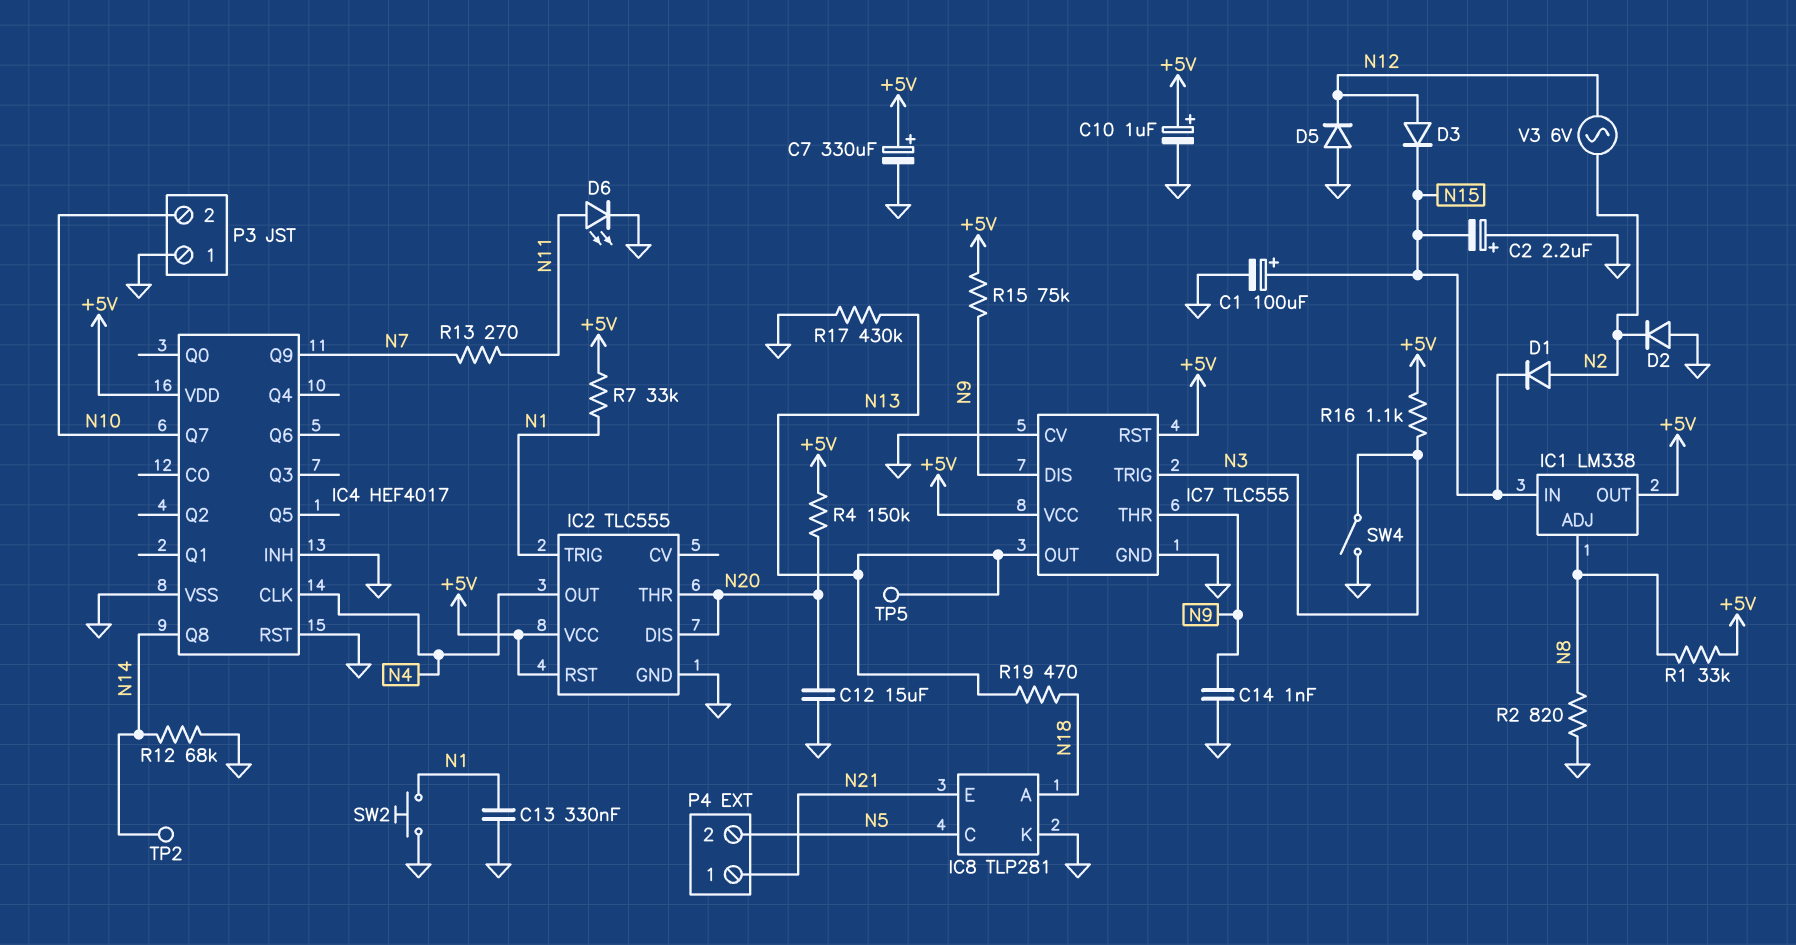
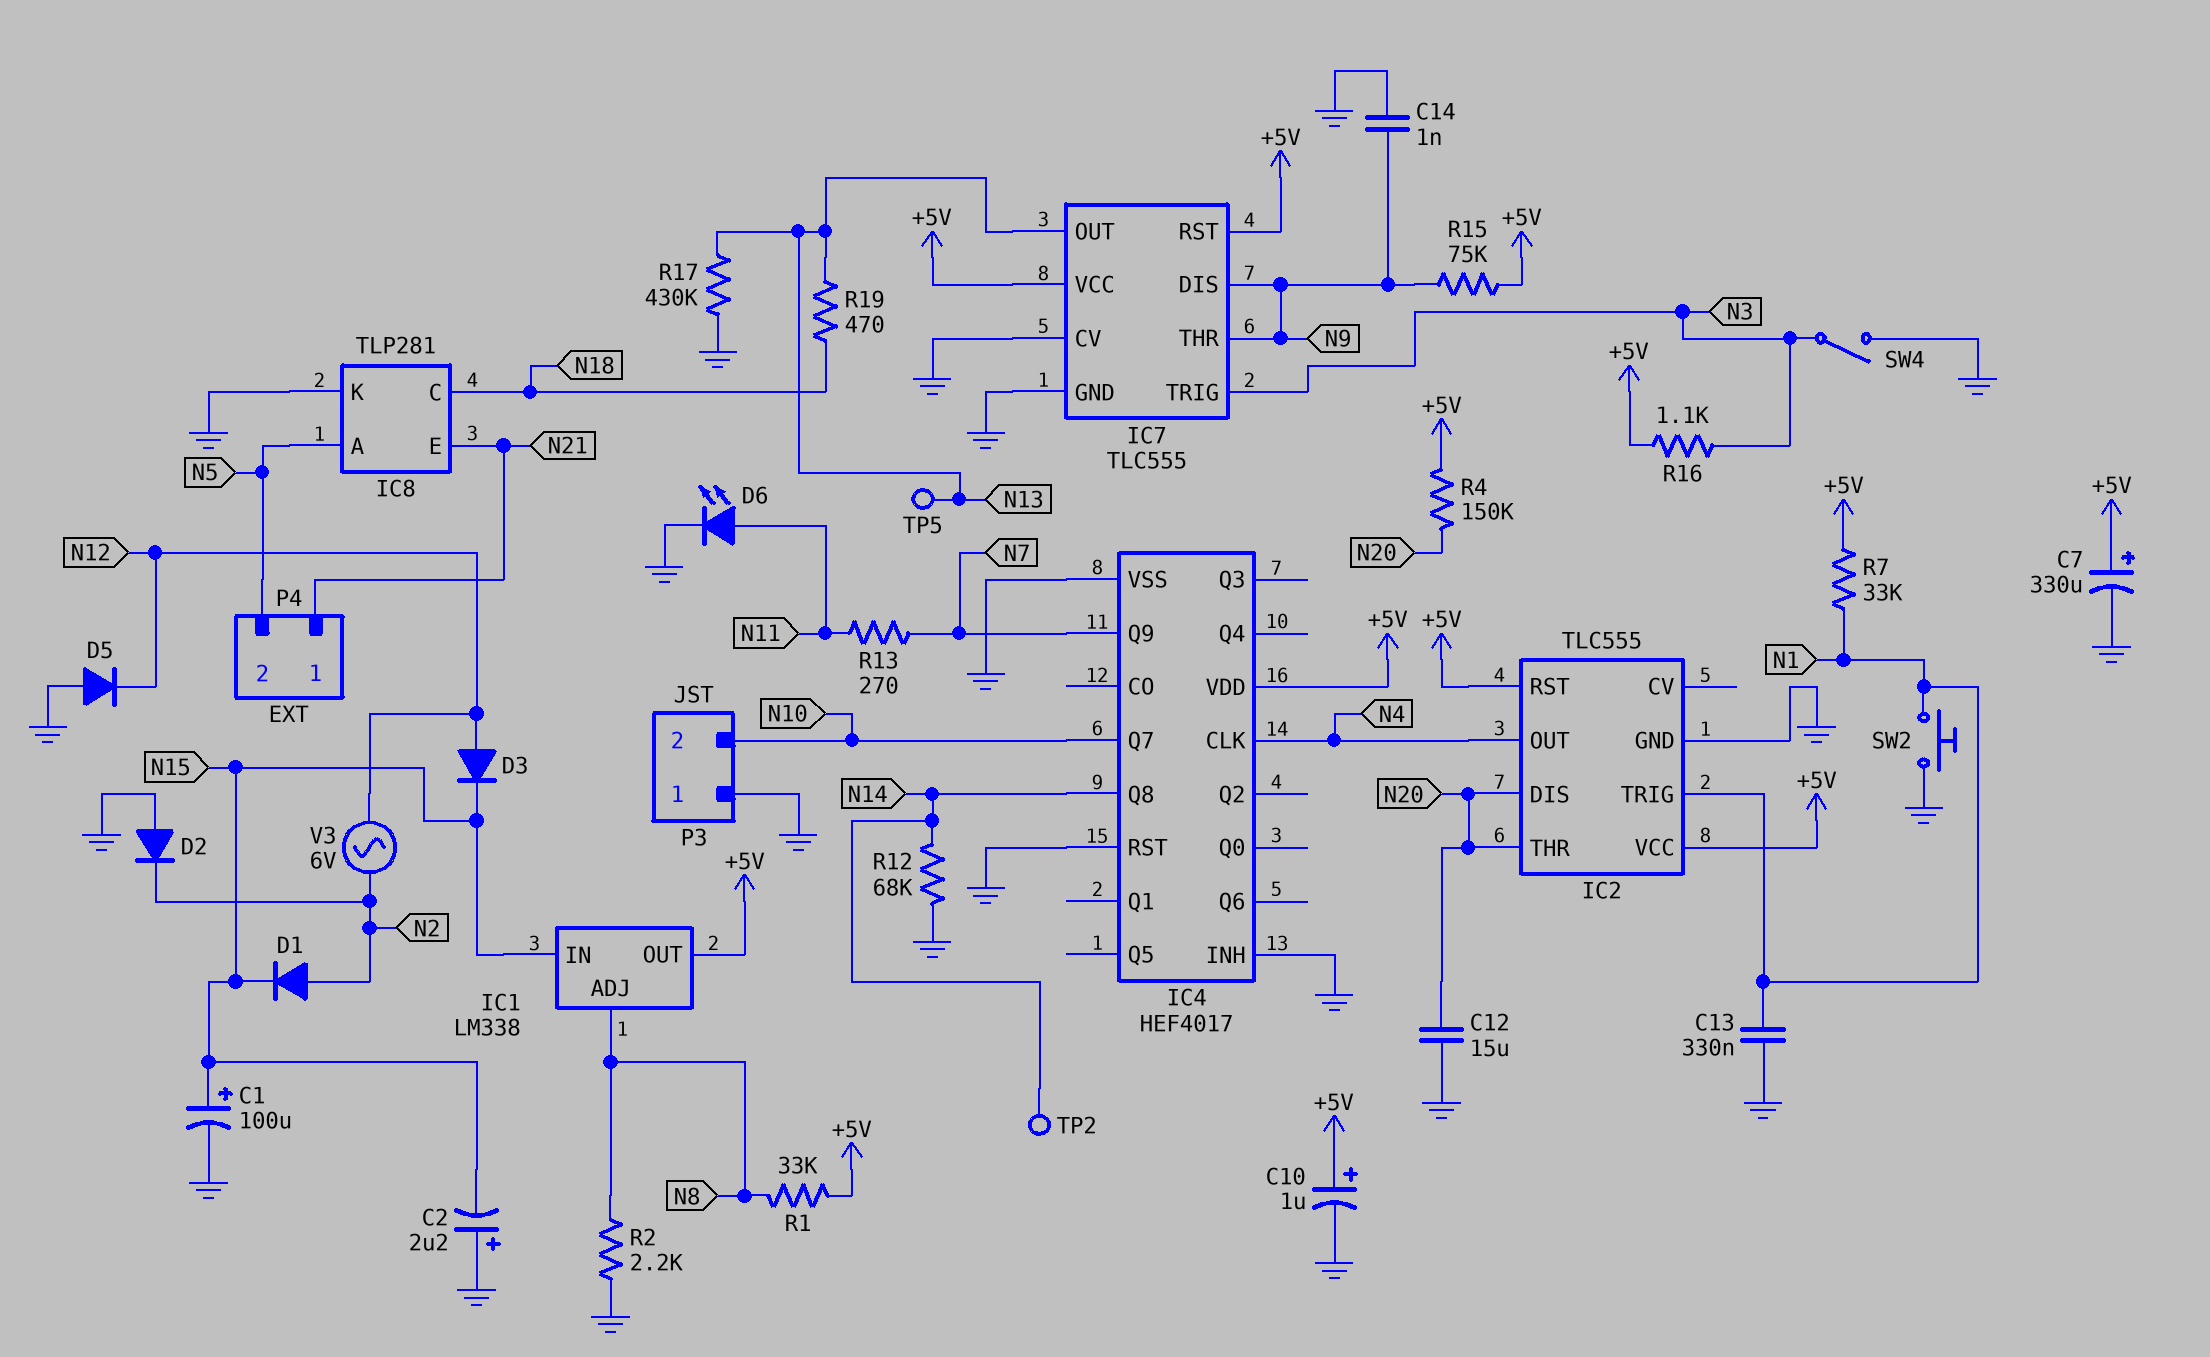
IC8 pin A: N18 -> N5
IC8 pin C: N5 -> N18
R2: 820 (GND, N8) -> 2.2k (GND, N8)

